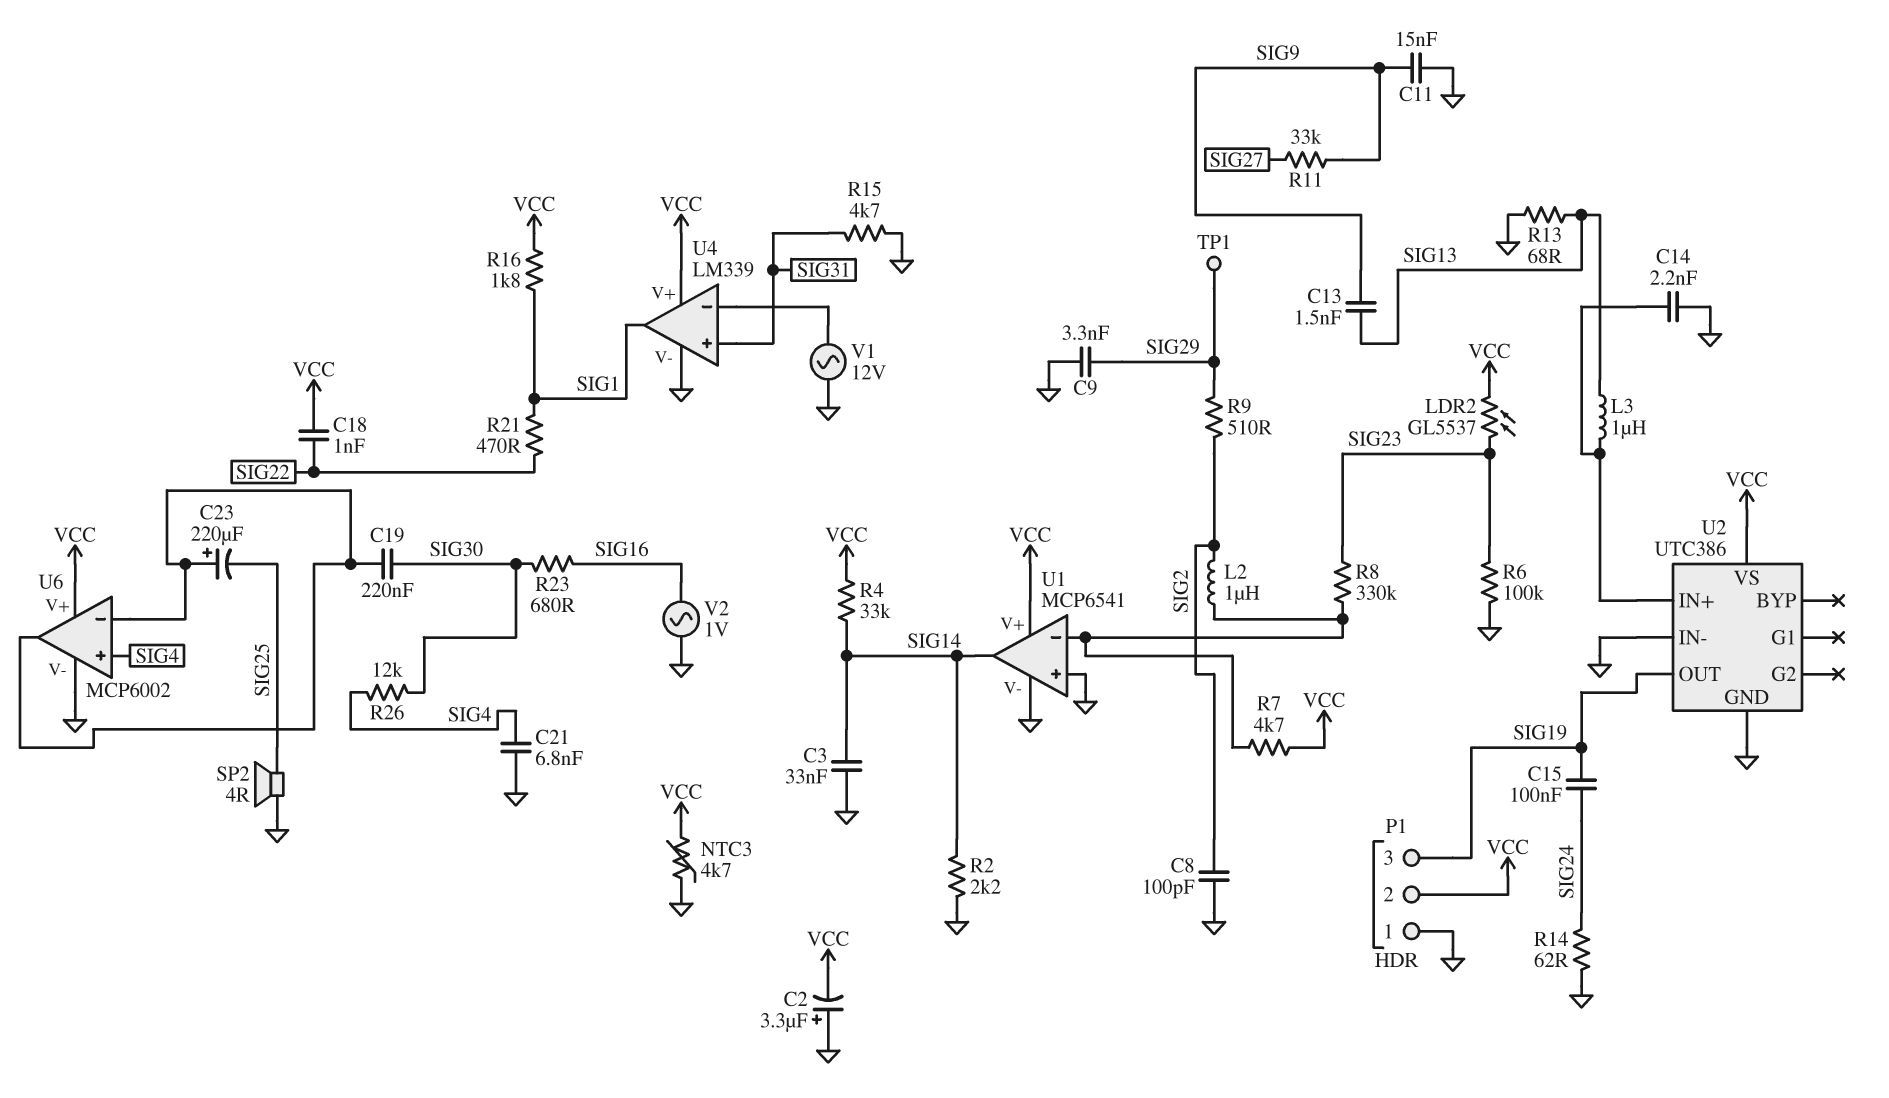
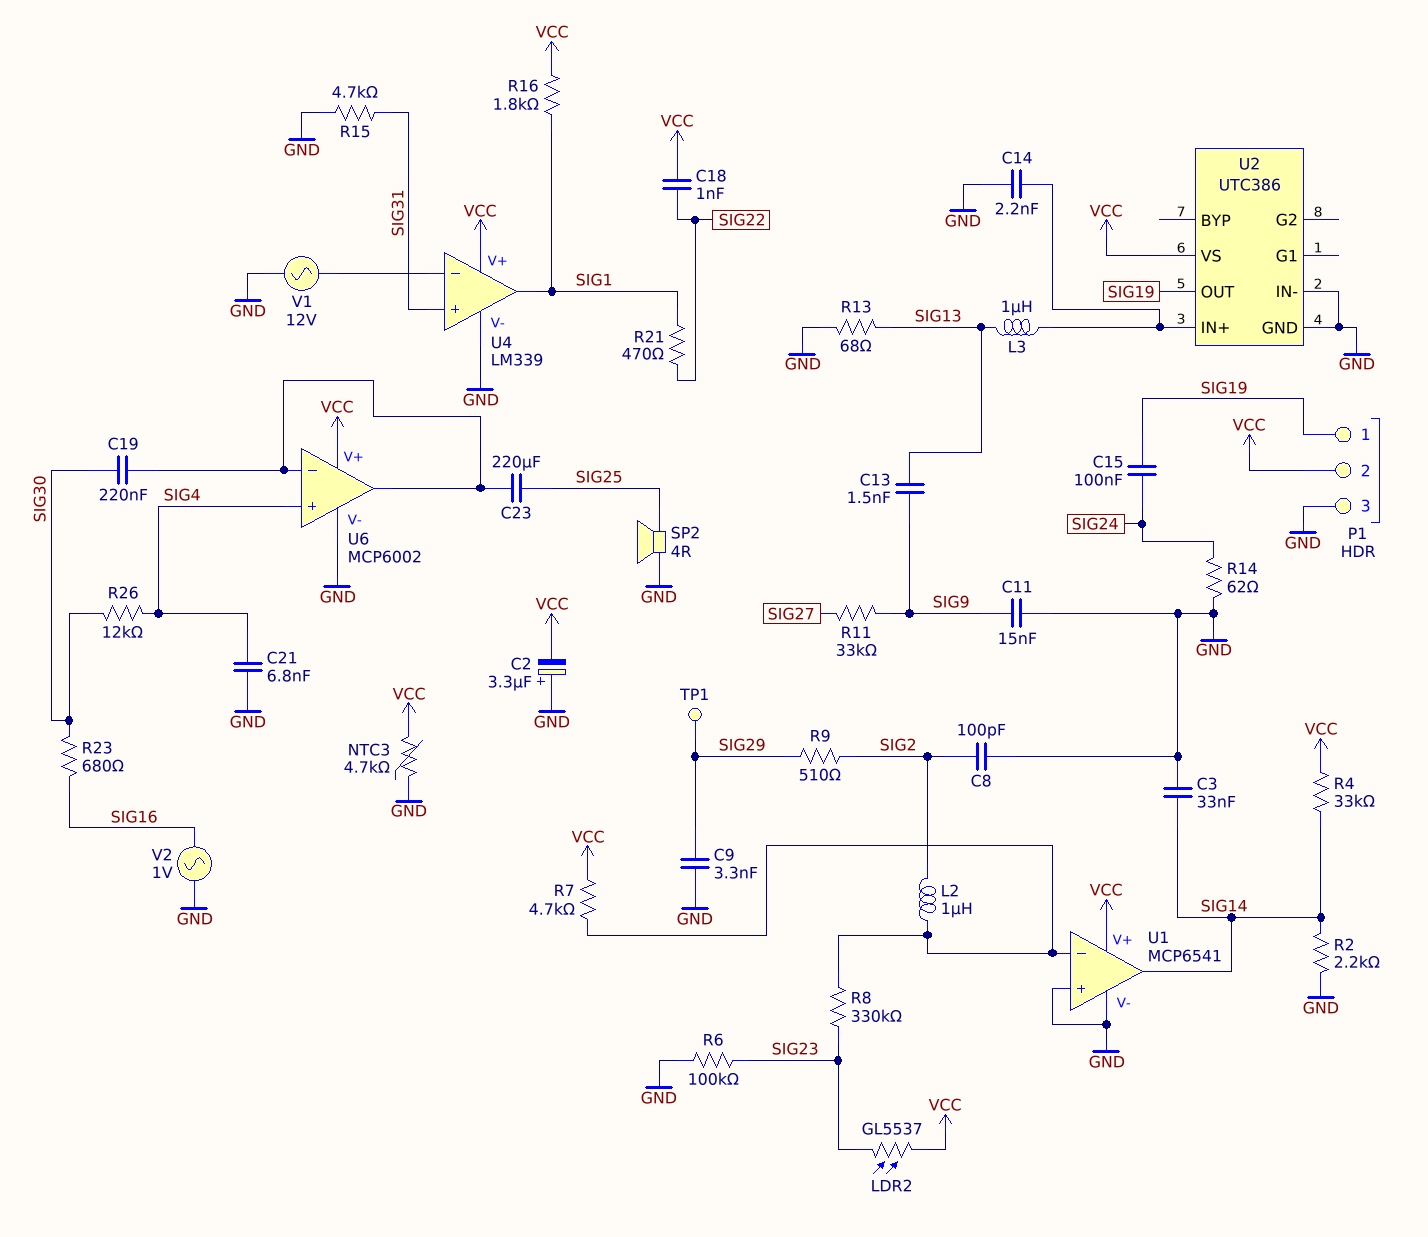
C23: 220uF (plus U6/in-, minus SIG25) -> 220uF (SIG25, U6/in-)
P1 pin 1: GND -> SIG19
P1 pin 3: SIG19 -> GND

